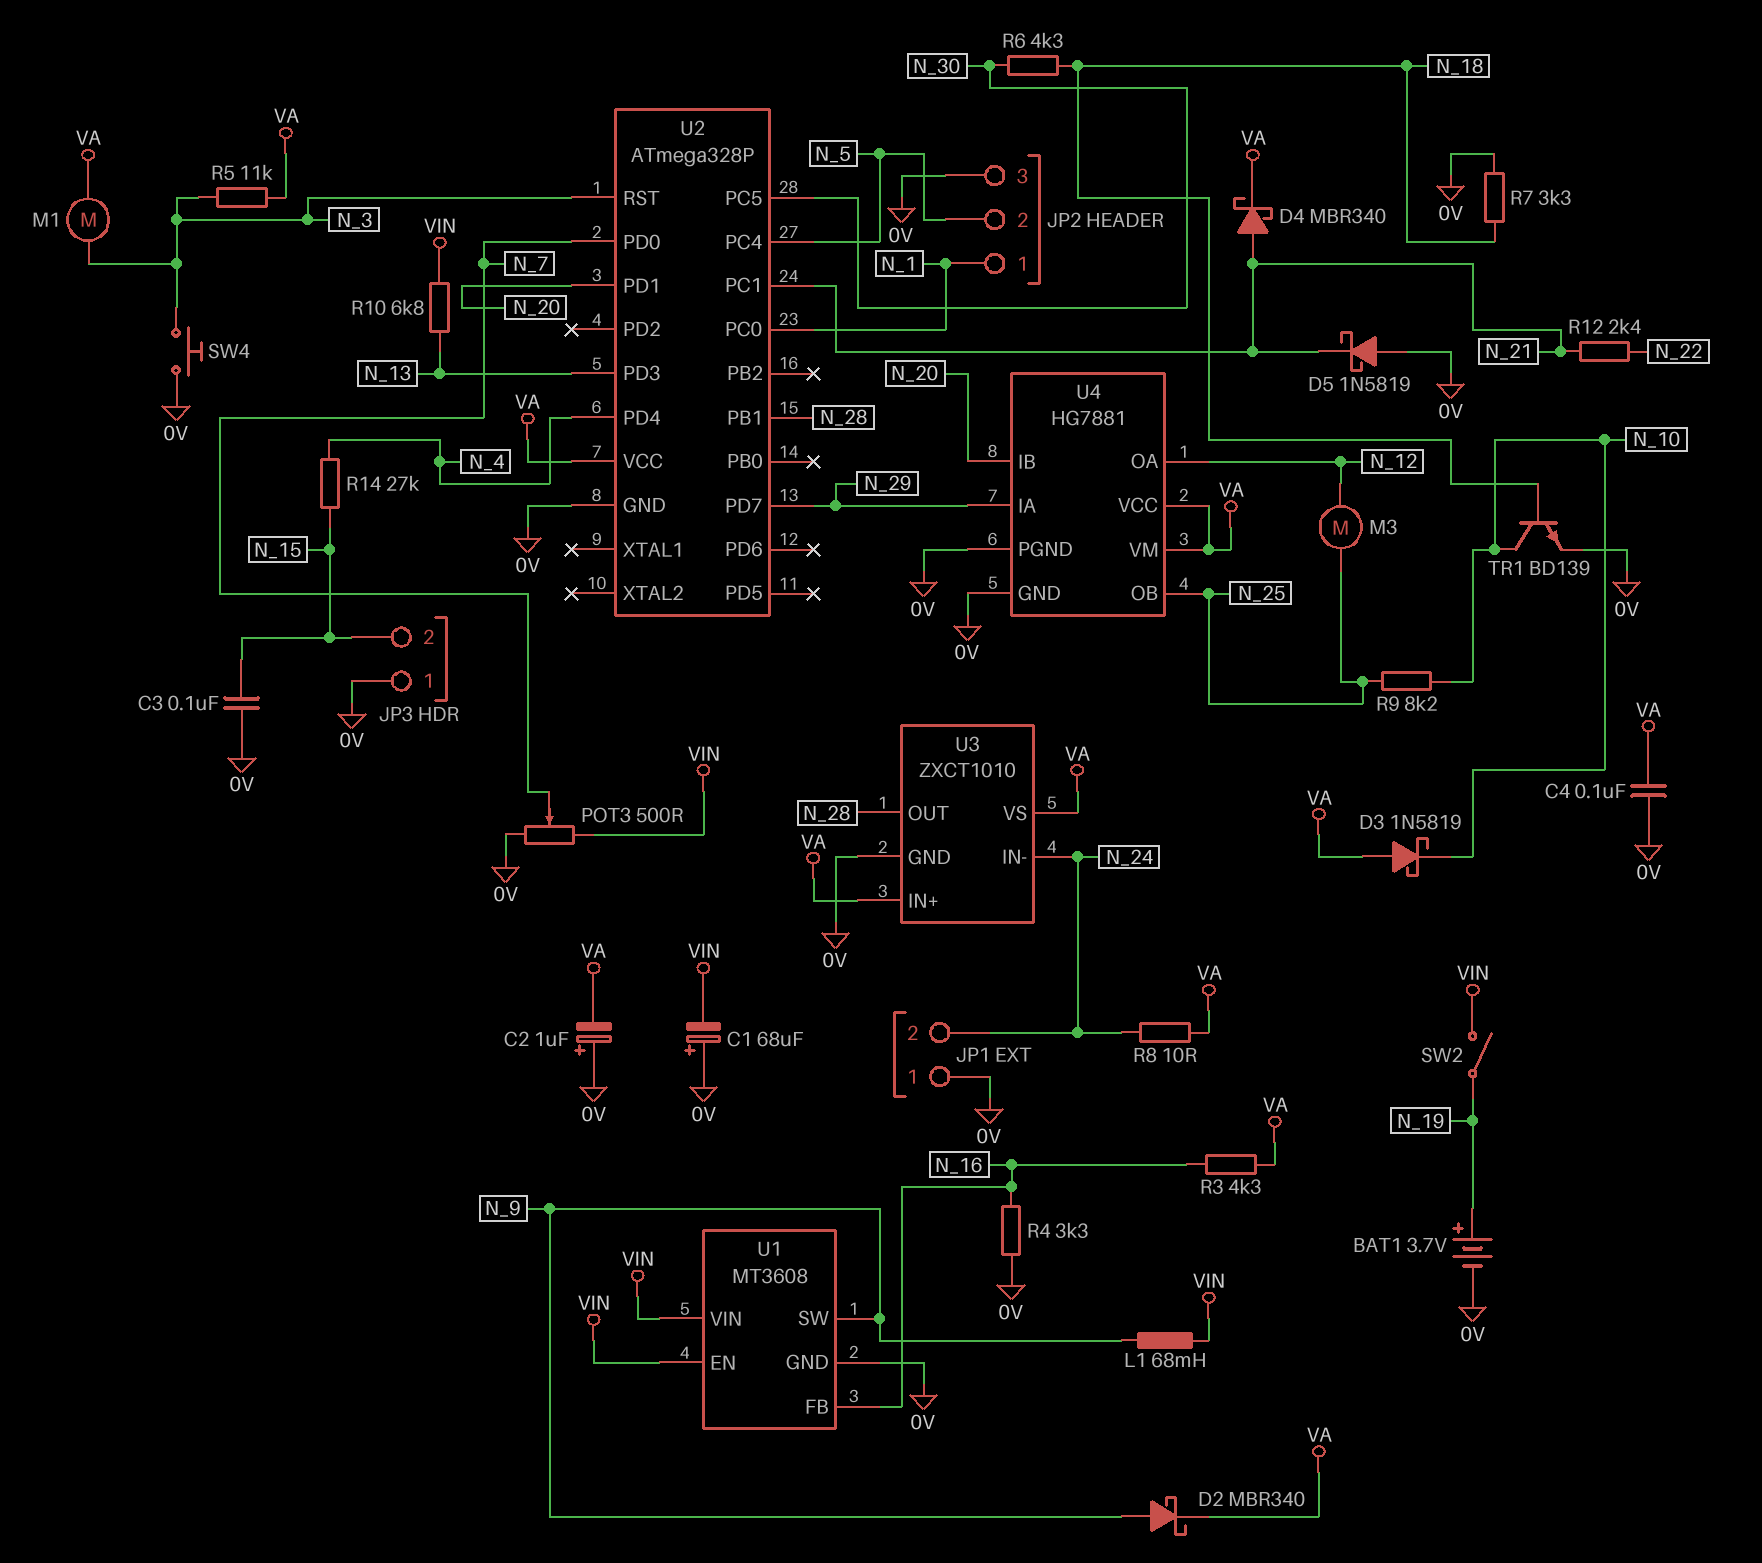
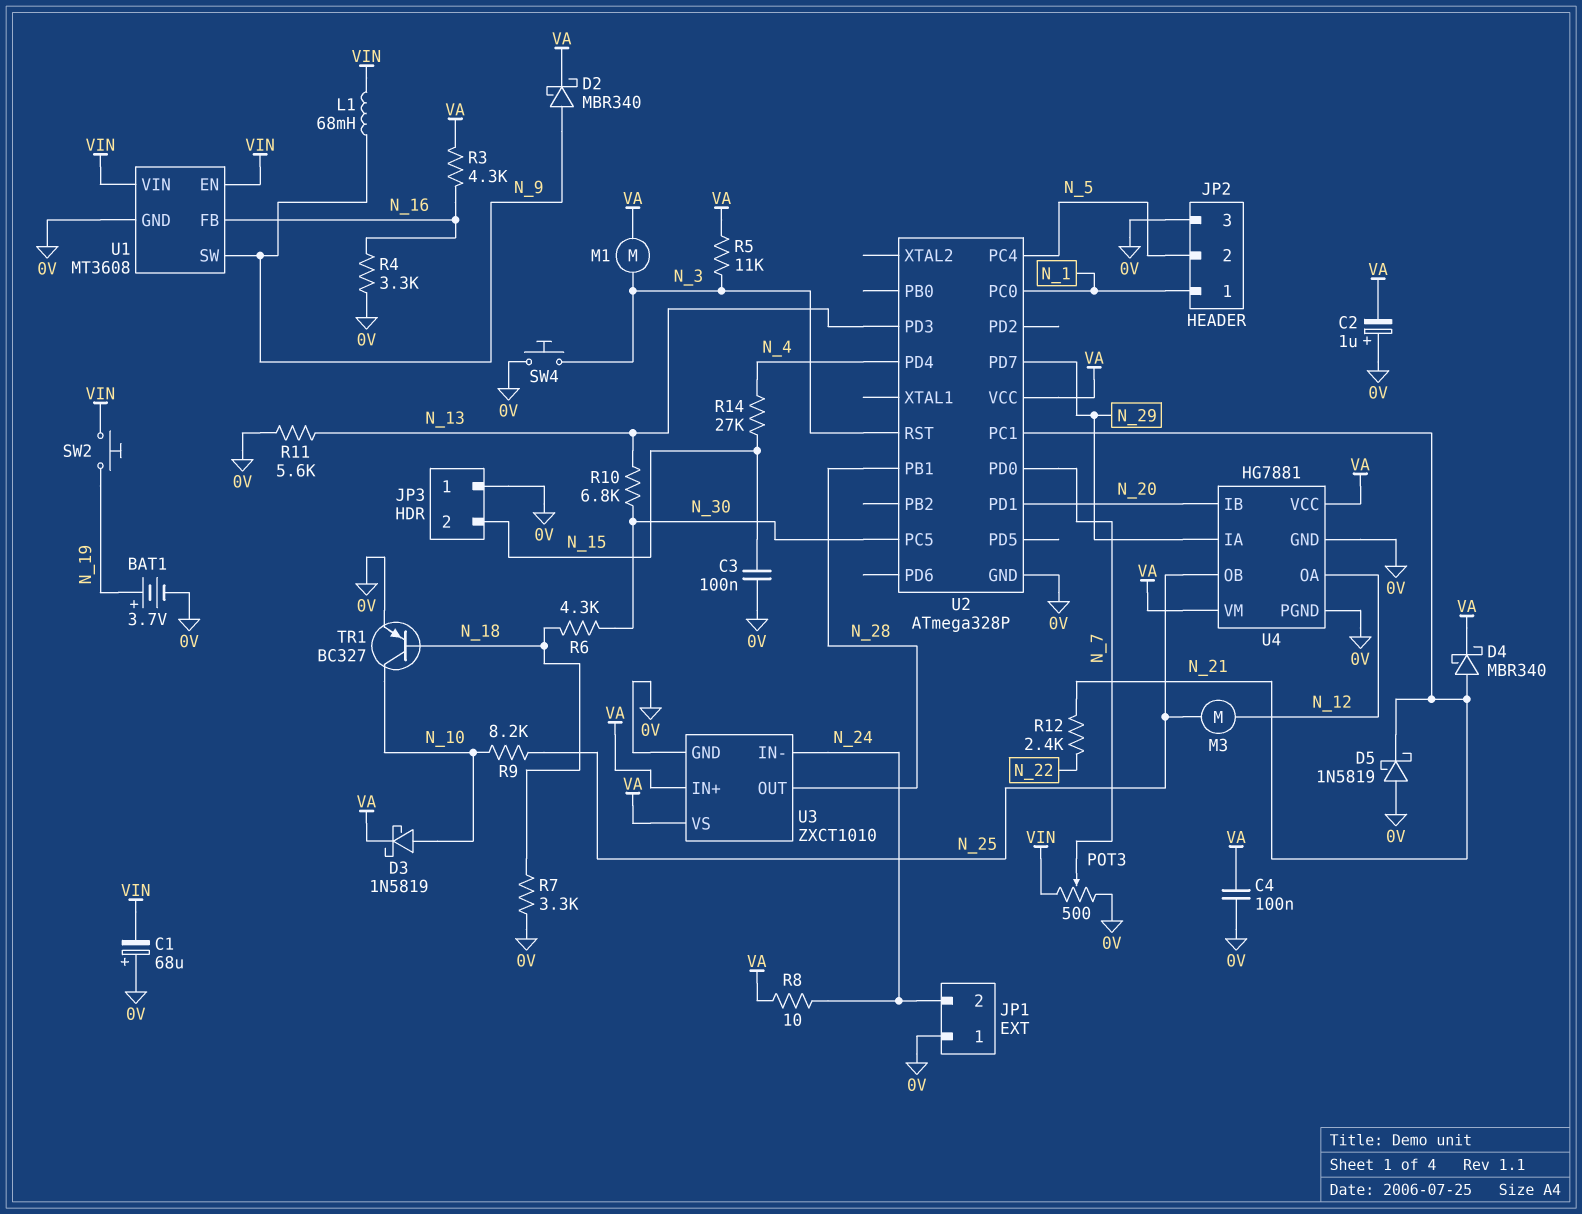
D3: schottky 1N5819 (A VA, K N_10) -> schottky 1N5819 (A N_10, K VA)
R10: 6.8k (N_13, VIN) -> 6.8k (N_13, N_30)
R11: none -> 5.6k (0V, N_13)
SW2: switch (N_19, VIN) -> button (N_19, VIN)
TR1: NPN BD139 (B N_18, C N_10, E 0V) -> PNP BC327 (B N_18, C N_10, E 0V)

